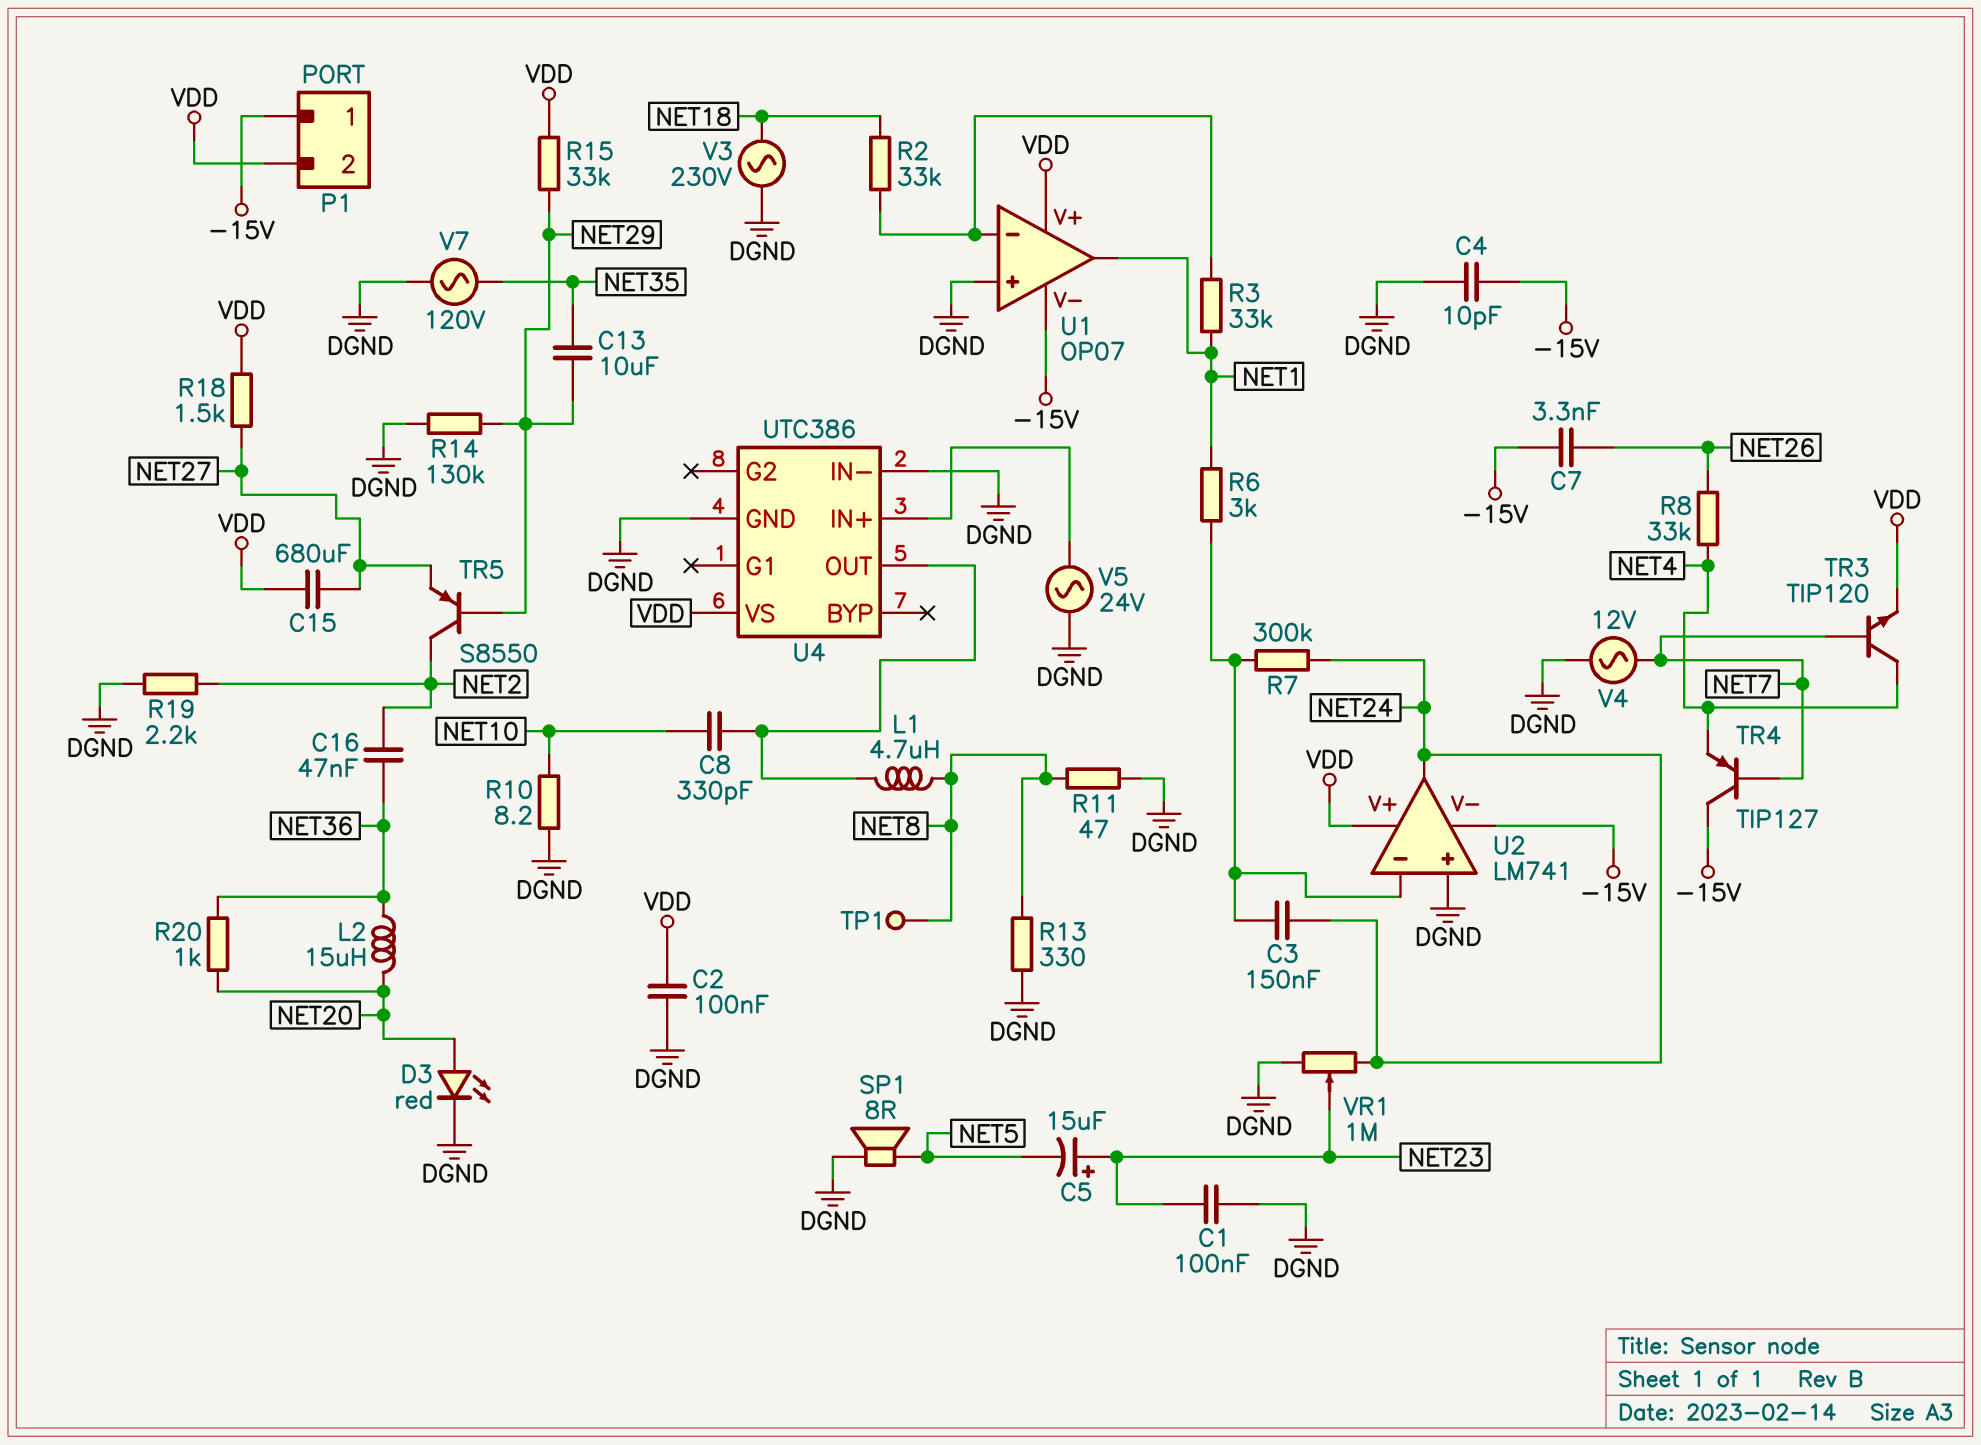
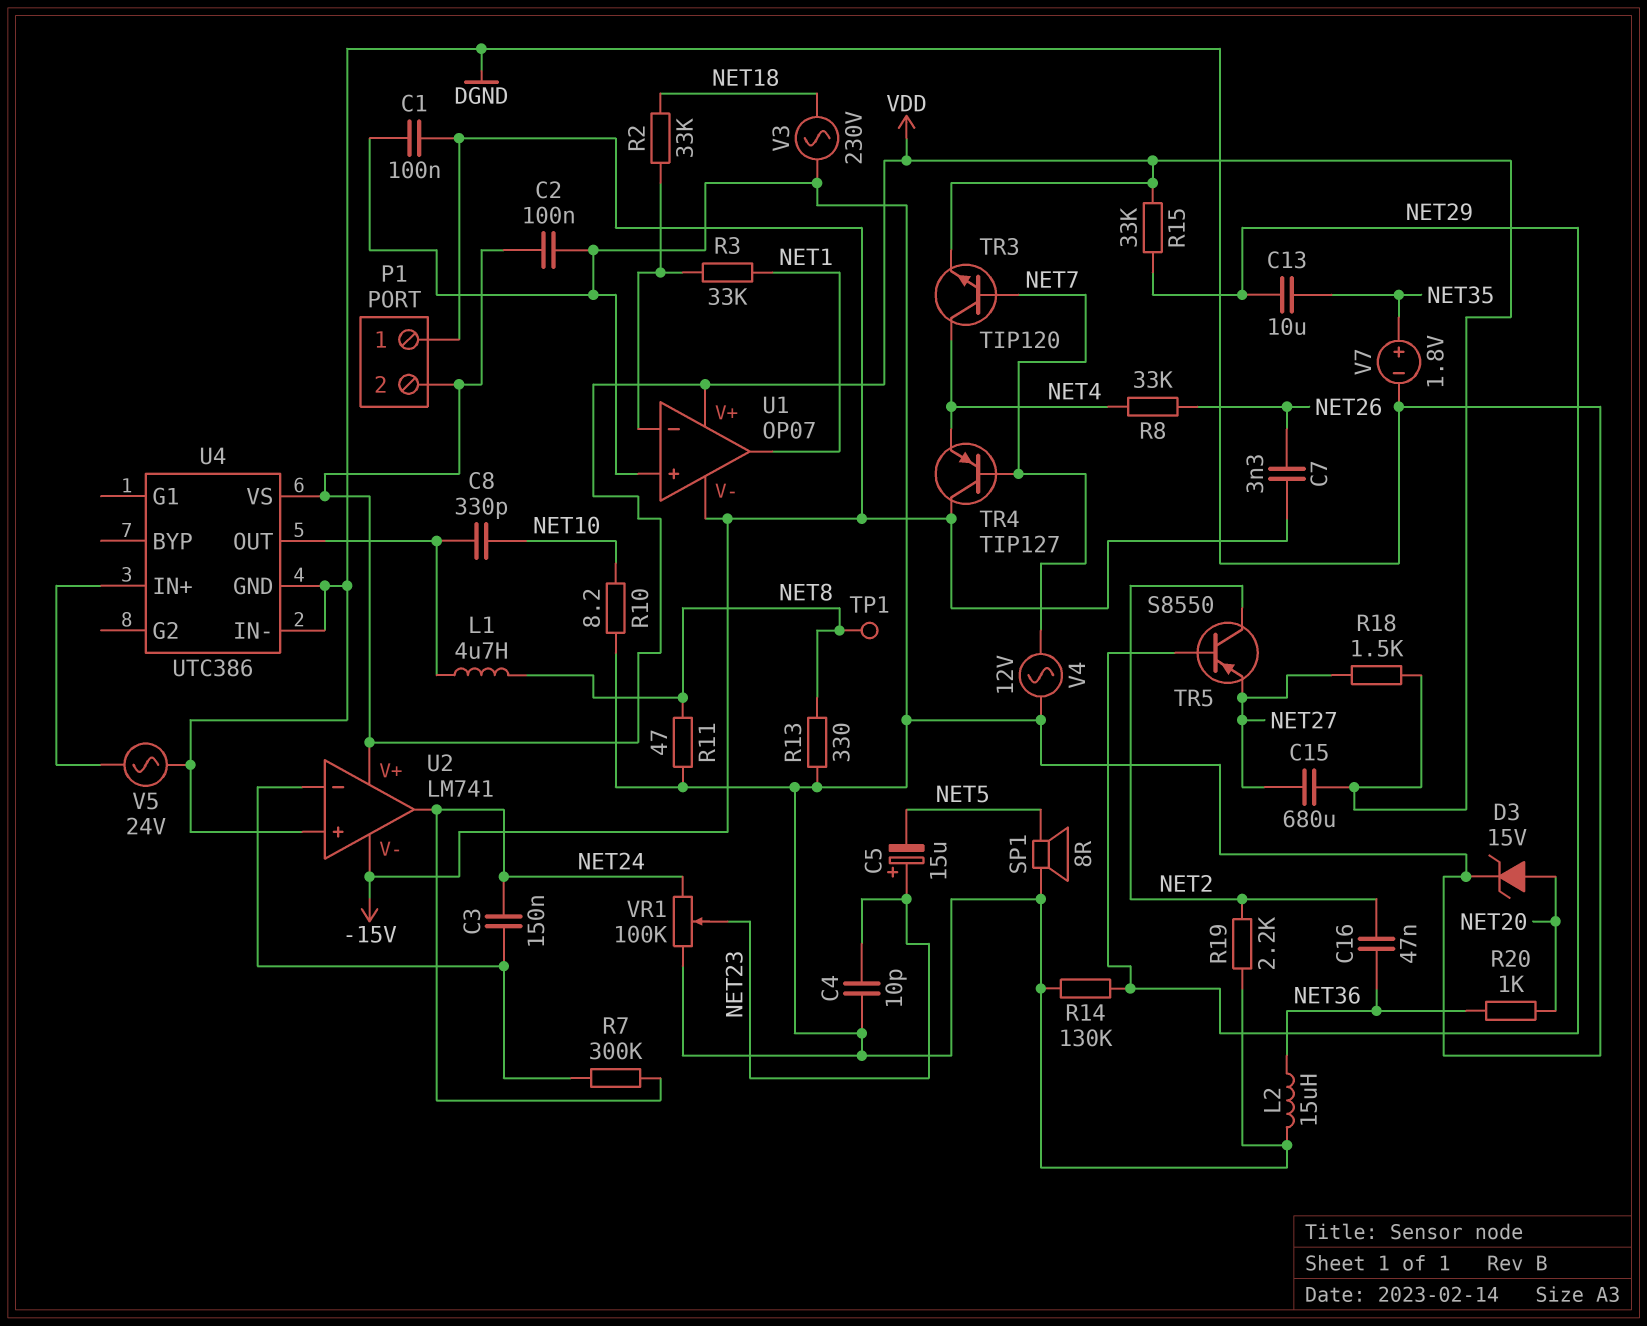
C1: 100nF (DGND, NET23) -> 100nF (-15V, DGND)
C4: 10pF (-15V, DGND) -> 10pF (DGND, NET23)
D3: LED red (A NET20, K DGND) -> zener 15V (A NET20, K DGND)
L2: 15uH (NET20, NET36) -> 15uH (DGND, NET36)
R6: 3k (NET1, U2/in-) -> none
V7: AC 120V (DGND, NET35) -> 1.8V (plus NET35, minus DGND)
VR1: 1M (DGND, NET24, wiper NET23) -> 100k (DGND, NET24, wiper NET23)

